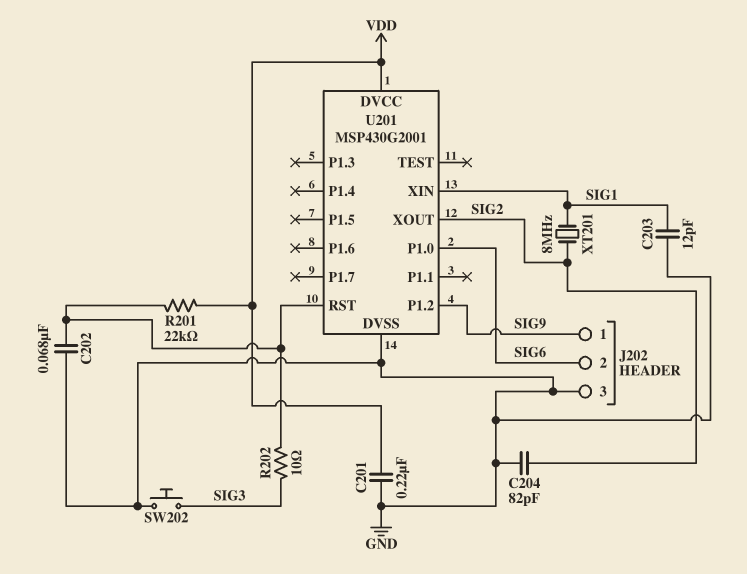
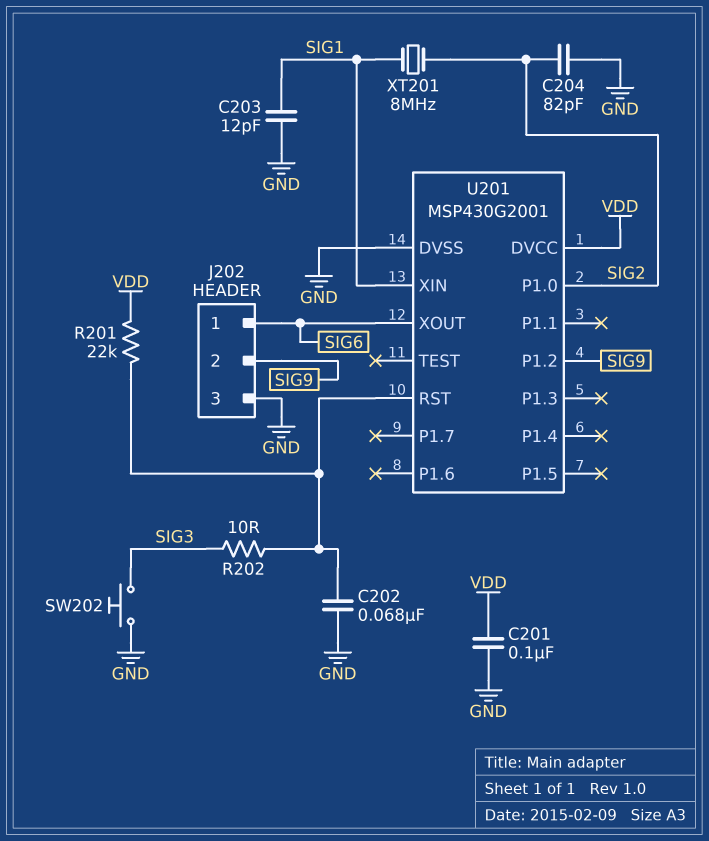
C201: 220nF (GND, VDD) -> 100nF (GND, VDD)
J202 pin 1: SIG9 -> SIG6
J202 pin 2: SIG6 -> SIG9
U201 pin P1.0: SIG6 -> SIG2
U201 pin XOUT: SIG2 -> SIG6

